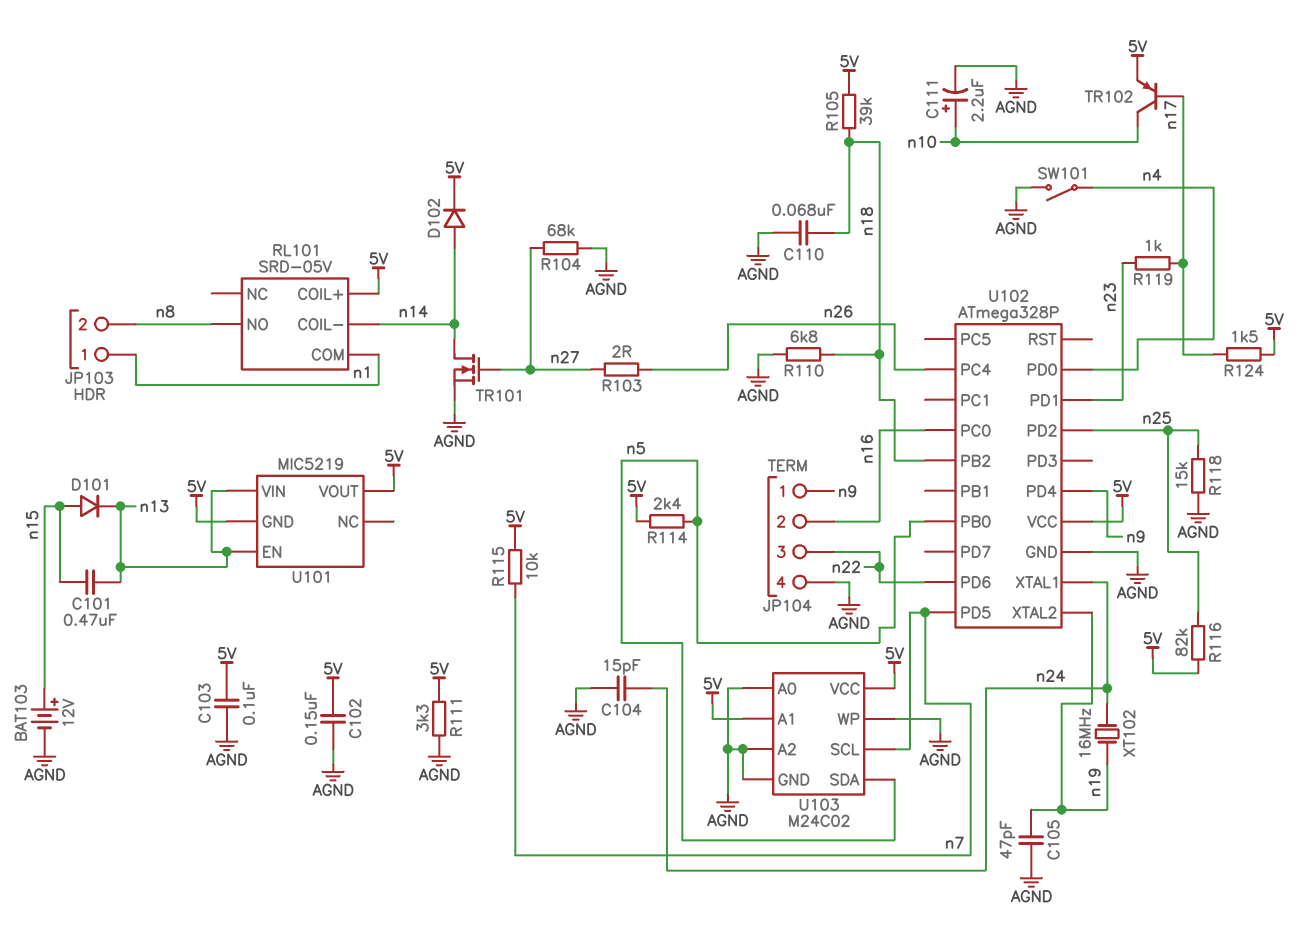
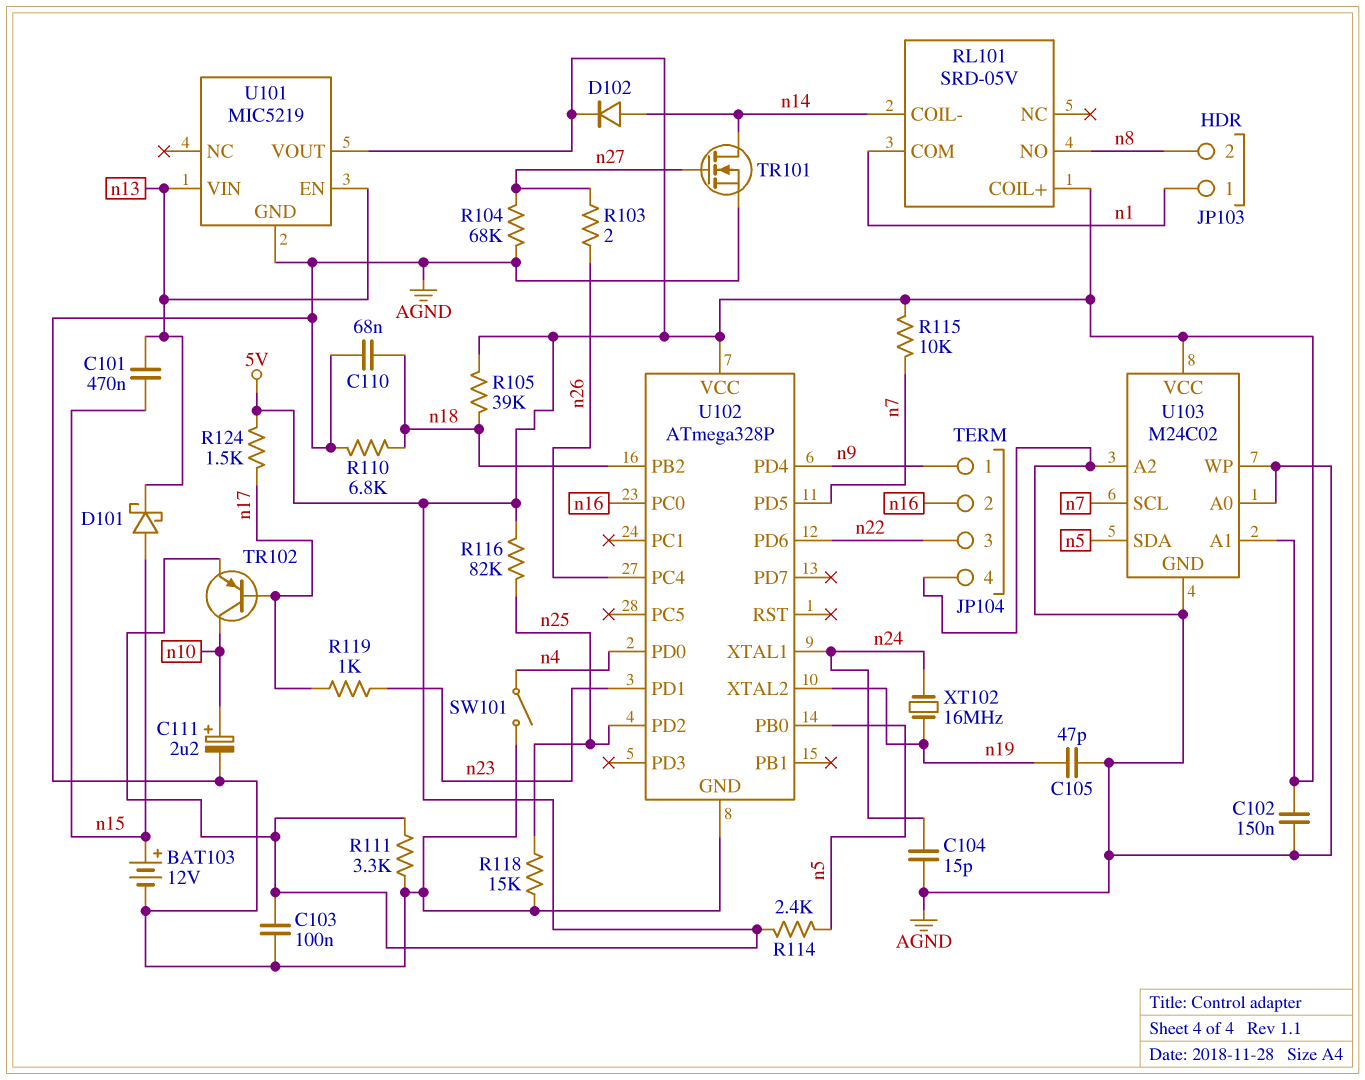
D101: diode (A n15, K n13) -> schottky (A n15, K n13)
U101 pin GND: 5V -> AGND

